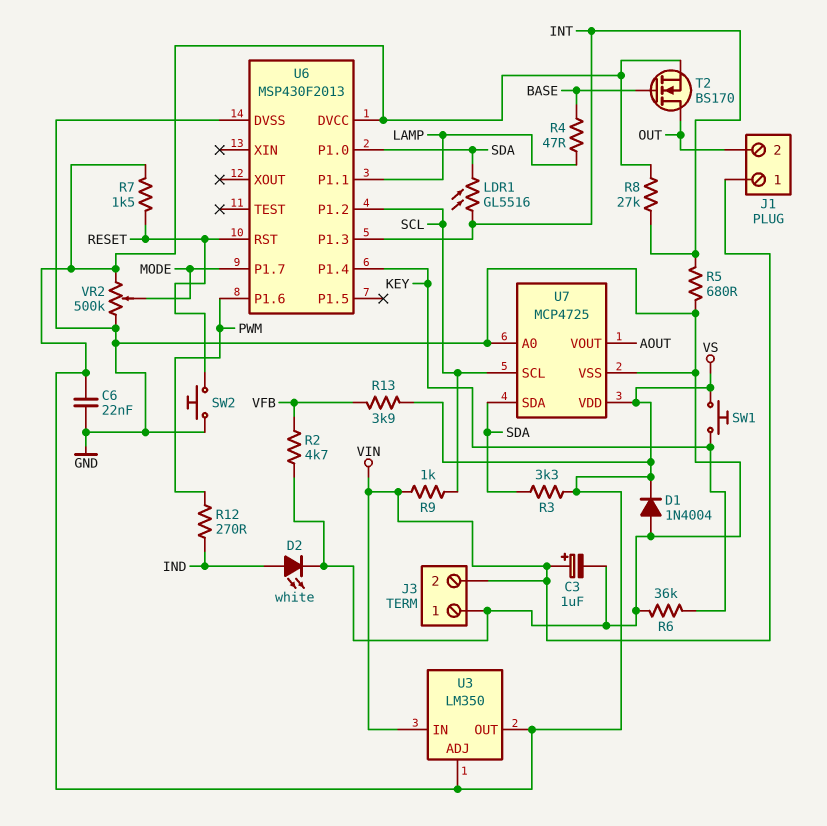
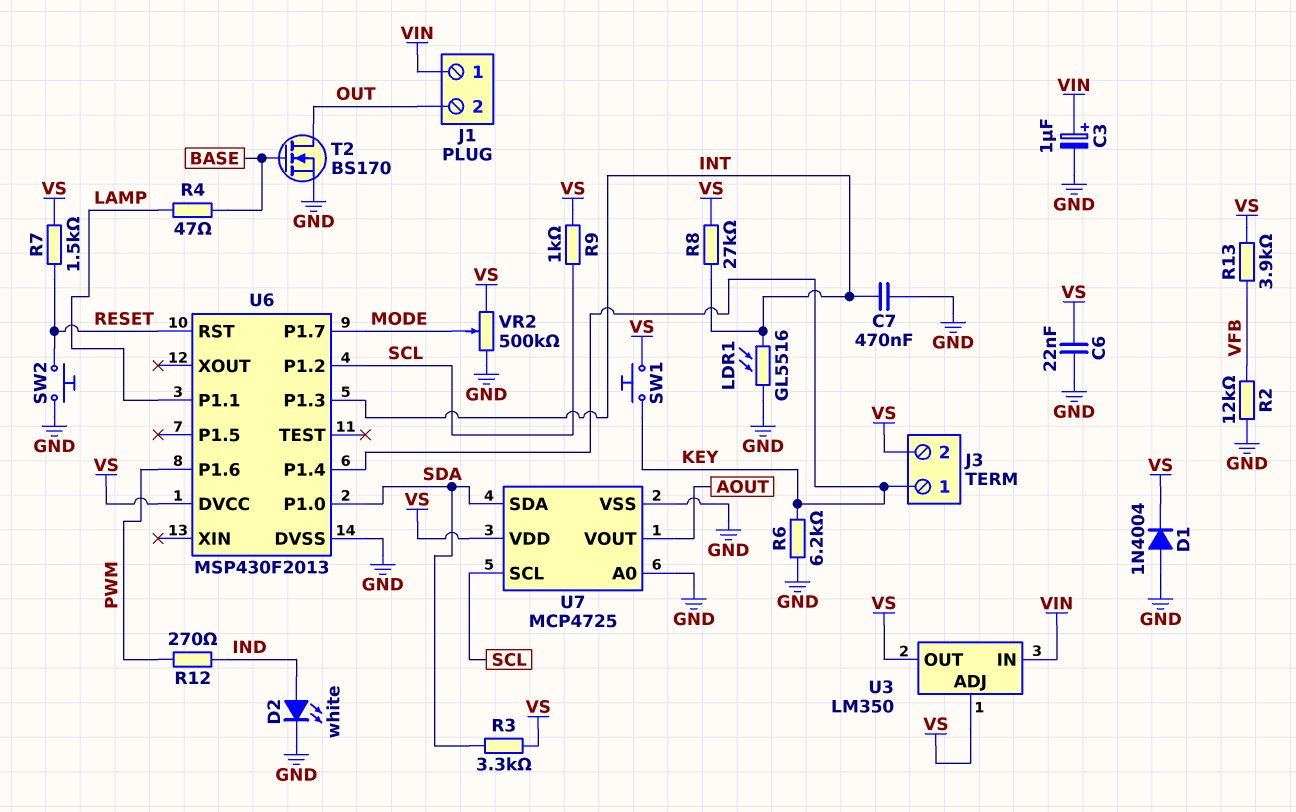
C7: none -> 470nF (GND, INT)
J3 pin 1: GND -> KEY
J3 pin 2: VIN -> VS
LDR1: GL5516 (INT, SDA) -> GL5516 (GND, INT)
R2: 4.7k (GND, VFB) -> 12k (GND, VFB)
R5: 680 (GND, INT) -> none
R6: 36k (GND, KEY) -> 6.2k (GND, KEY)
R9: 1k (SCL, VIN) -> 1k (SCL, VS)
T2: NMOS BS170 (G BASE, D OUT, S VS) -> NMOS BS170 (G BASE, D OUT, S GND)

